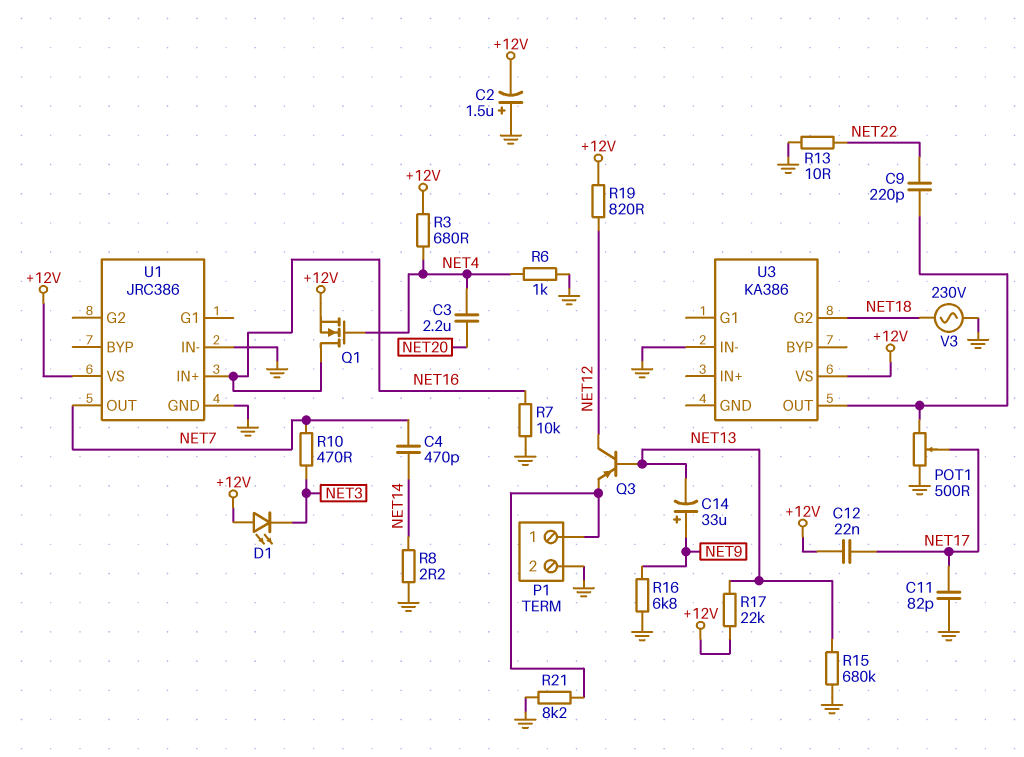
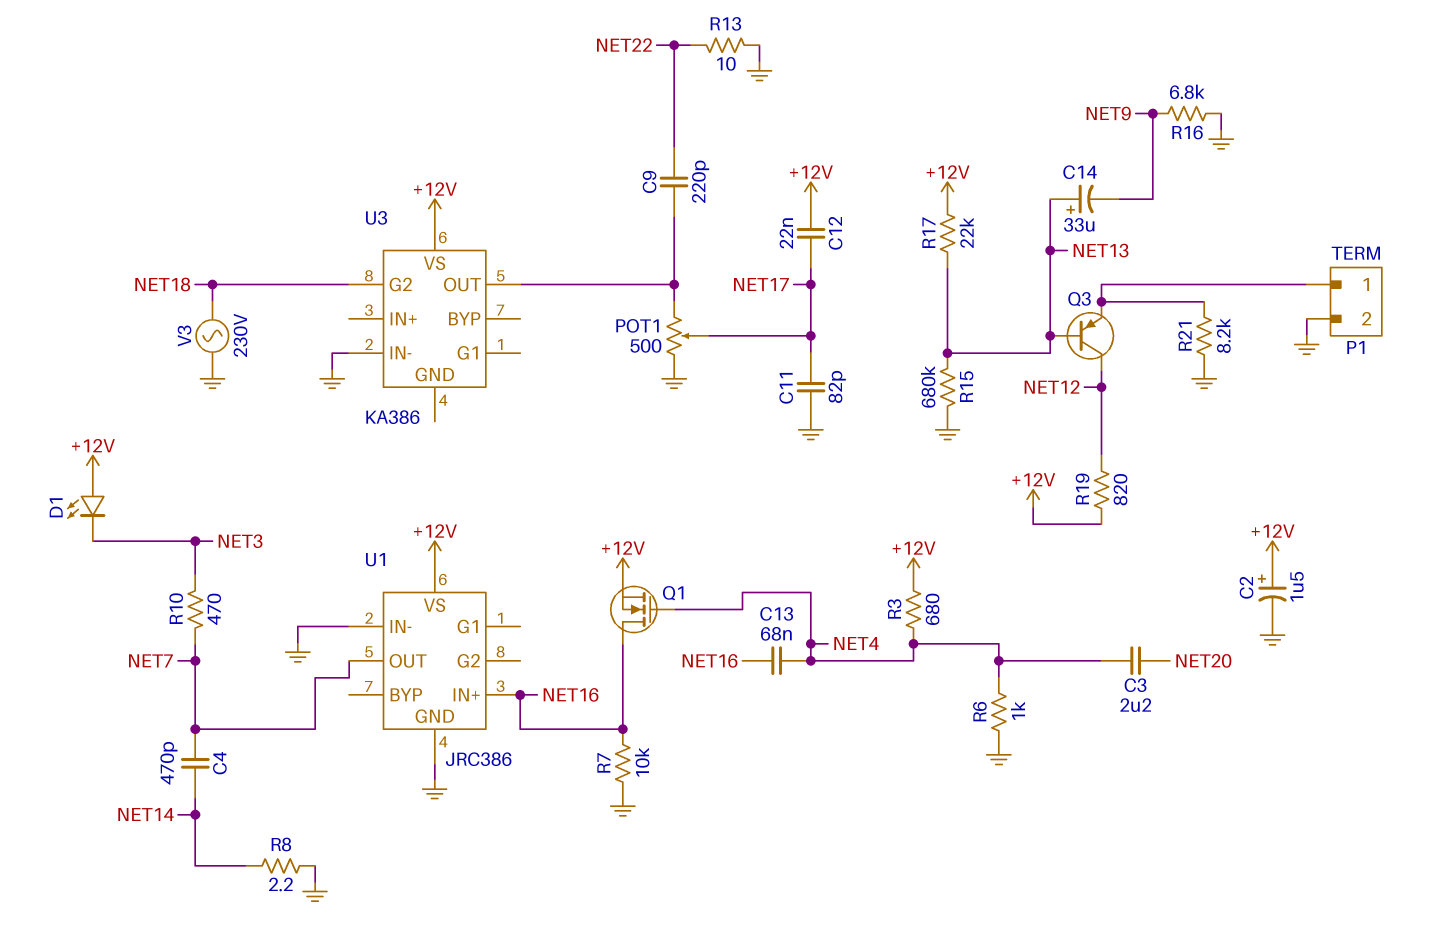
C2: 1.5uF (plus GND, minus +12V) -> 1.5uF (plus +12V, minus GND)
C13: none -> 68nF (NET4, NET16)
C14: 33uF (plus NET9, minus NET13) -> 33uF (plus NET13, minus NET9)

